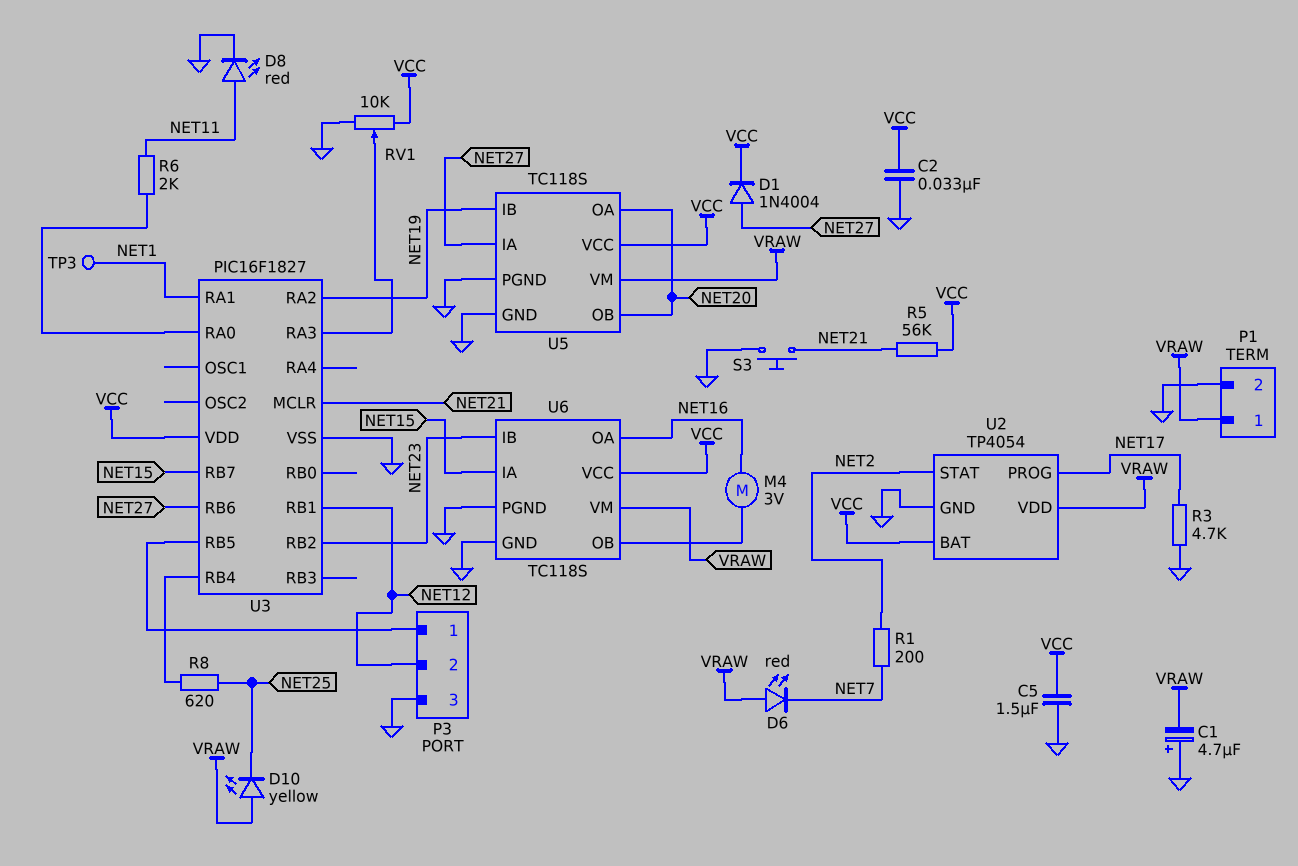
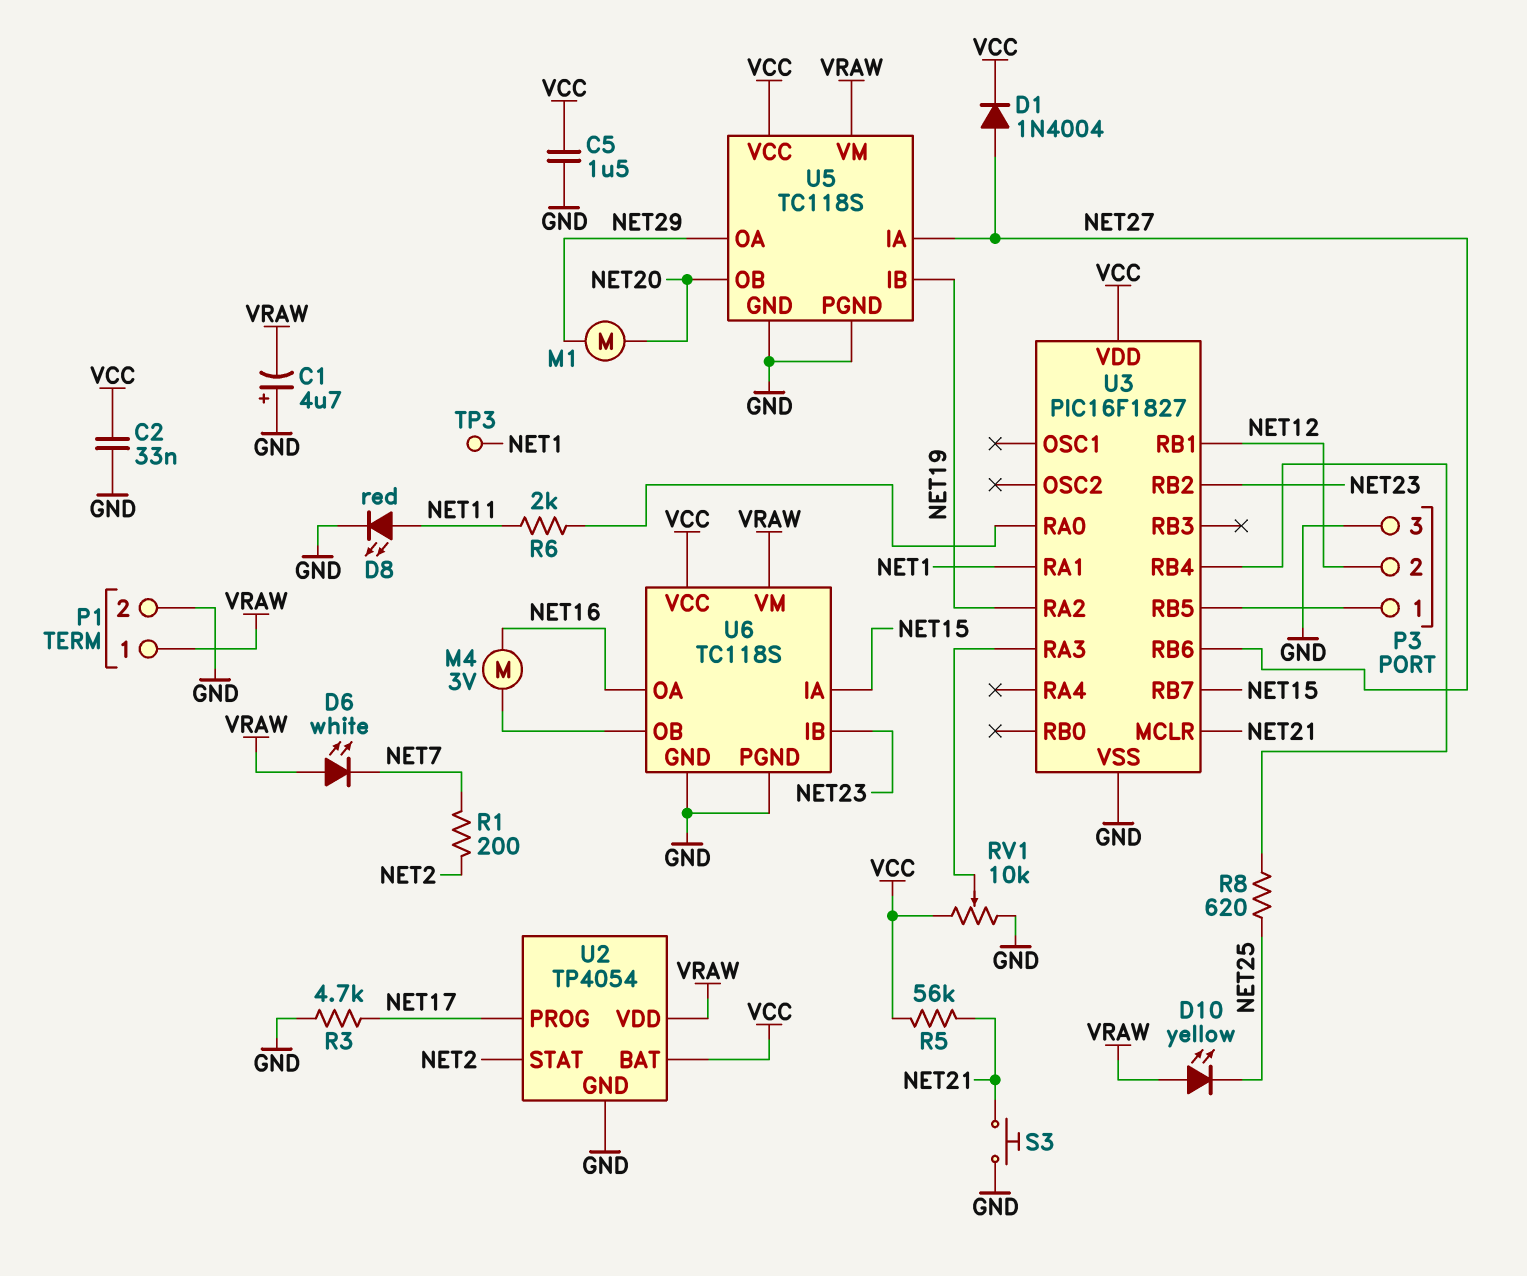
D6: LED red (A VRAW, K NET7) -> LED white (A VRAW, K NET7)
M1: none -> motor (NET20, NET29)
U5 pin OA: NET20 -> NET29

